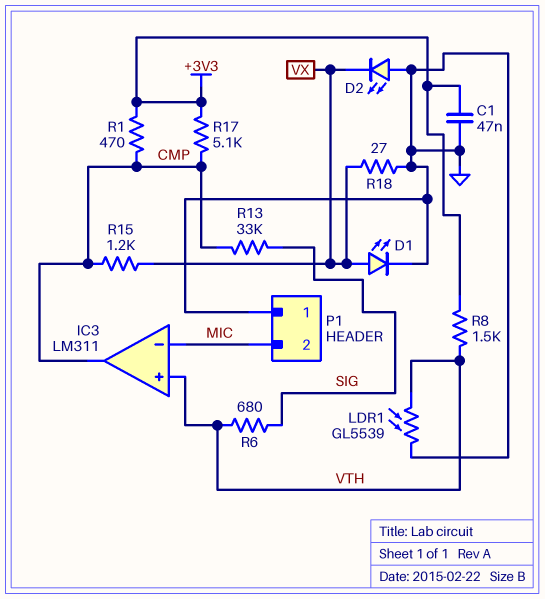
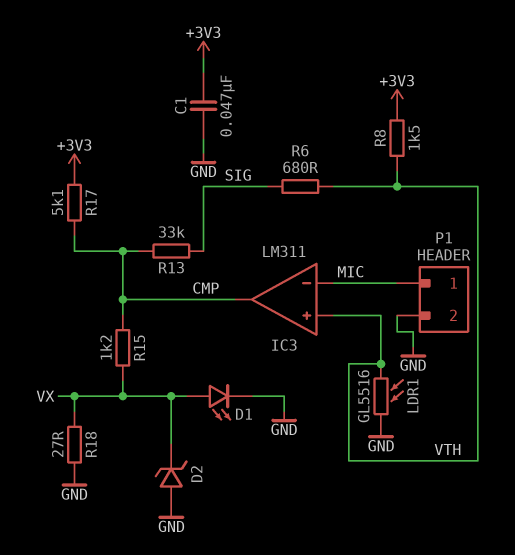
D2: LED (A GND, K VX) -> zener (A GND, K VX)
LDR1: GL5539 (GND, VTH) -> GL5516 (GND, VTH)
P1 pin 1: GND -> MIC
P1 pin 2: MIC -> GND
R1: 470 (+3V3, CMP) -> none

